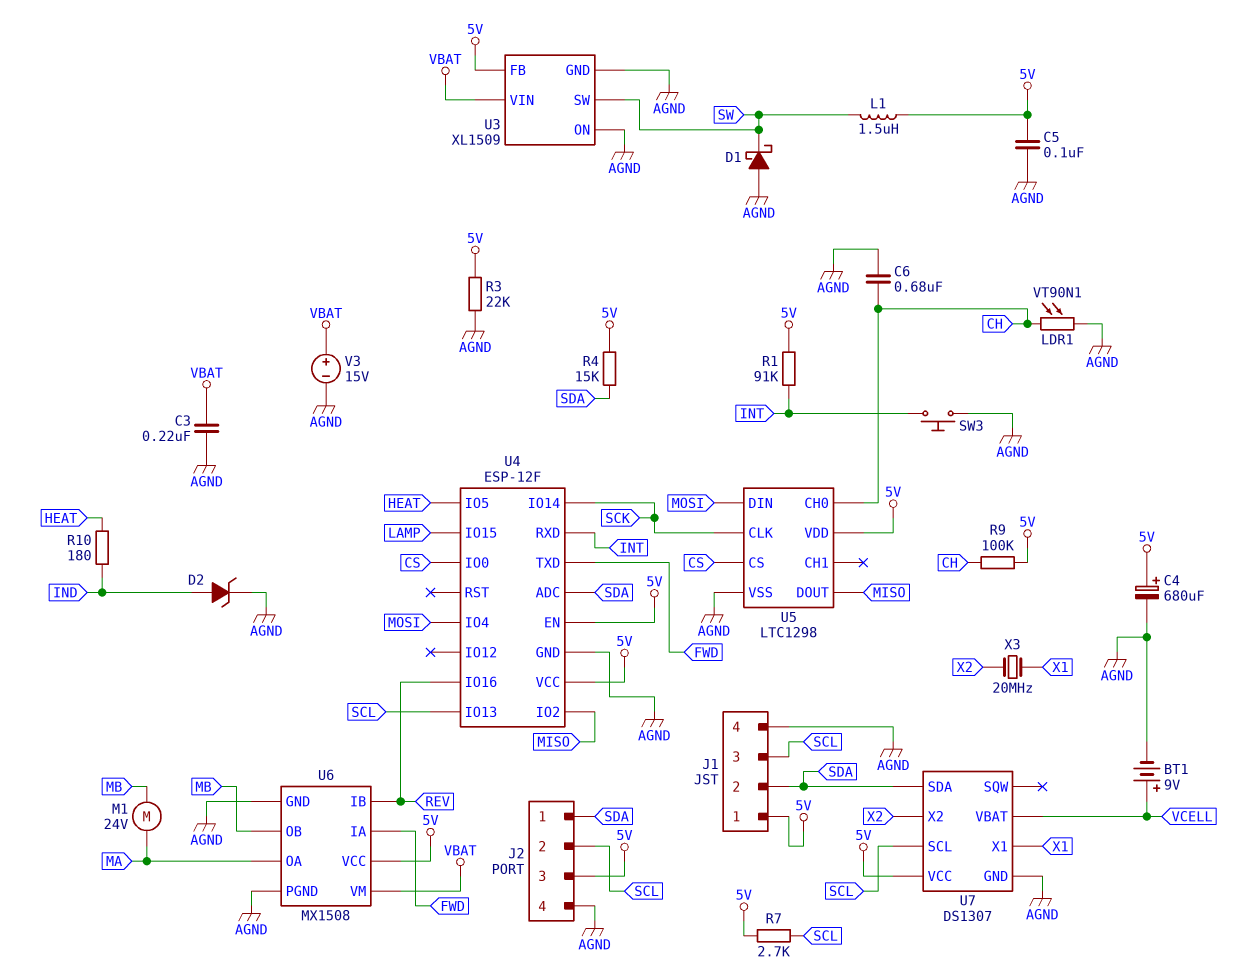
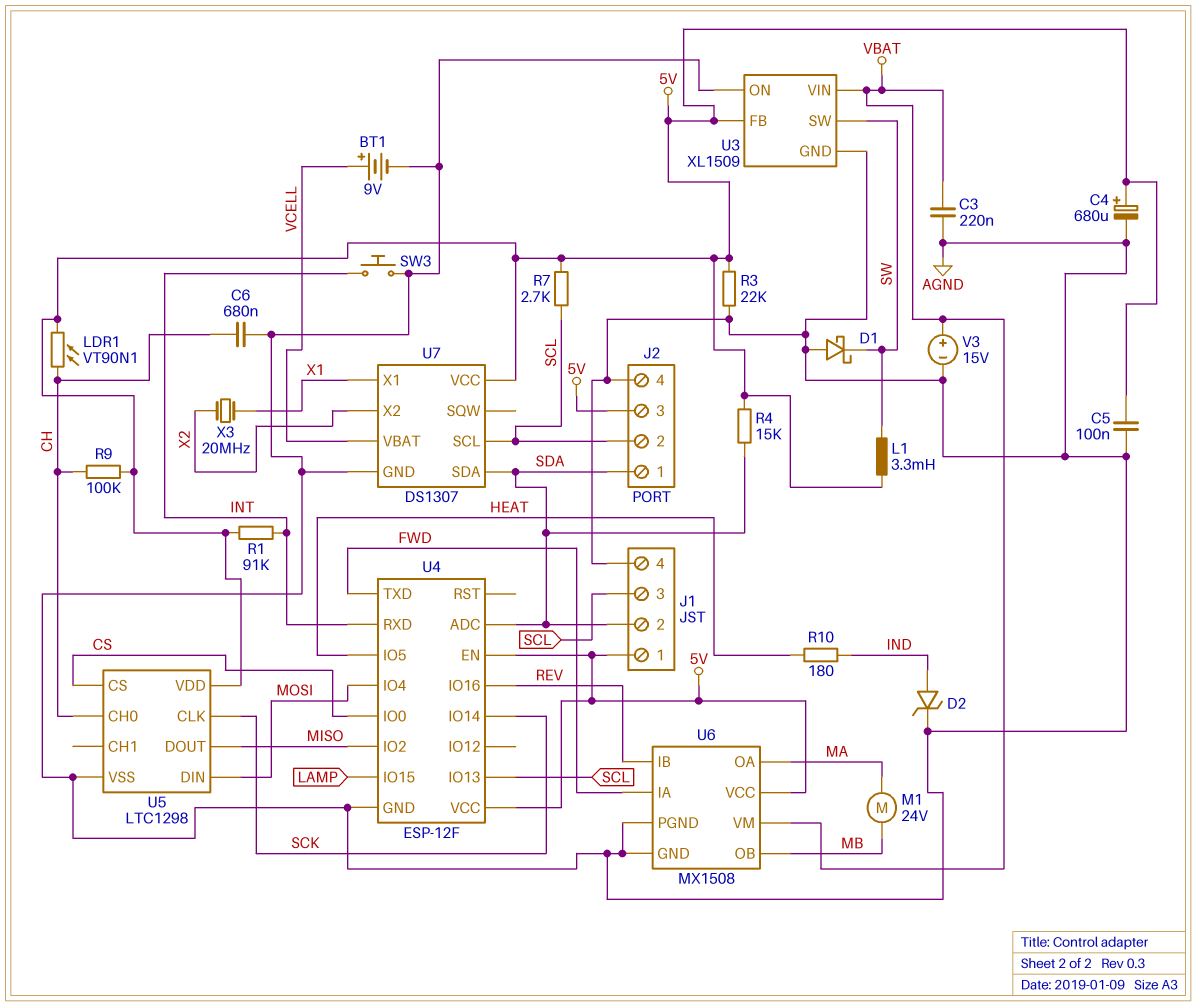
L1: 1.5uH (5V, SW) -> 3.3mH (5V, SW)
LDR1: VT90N1 (AGND, CH) -> VT90N1 (5V, CH)

